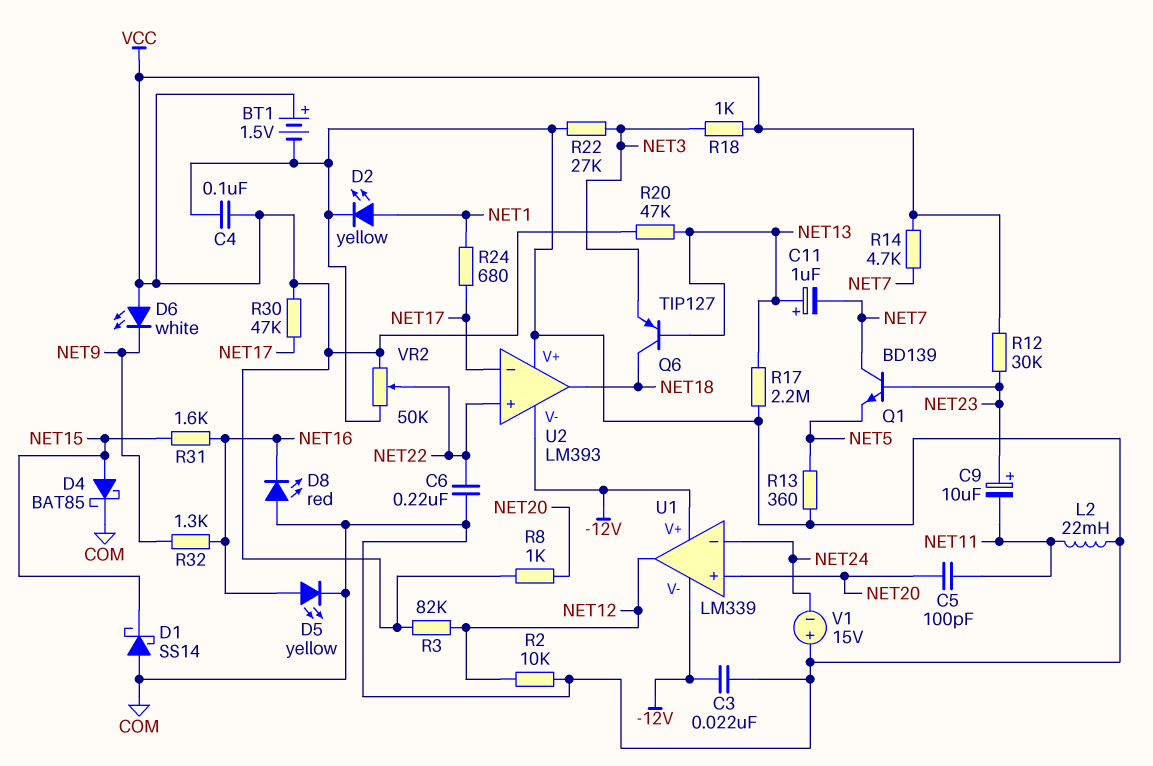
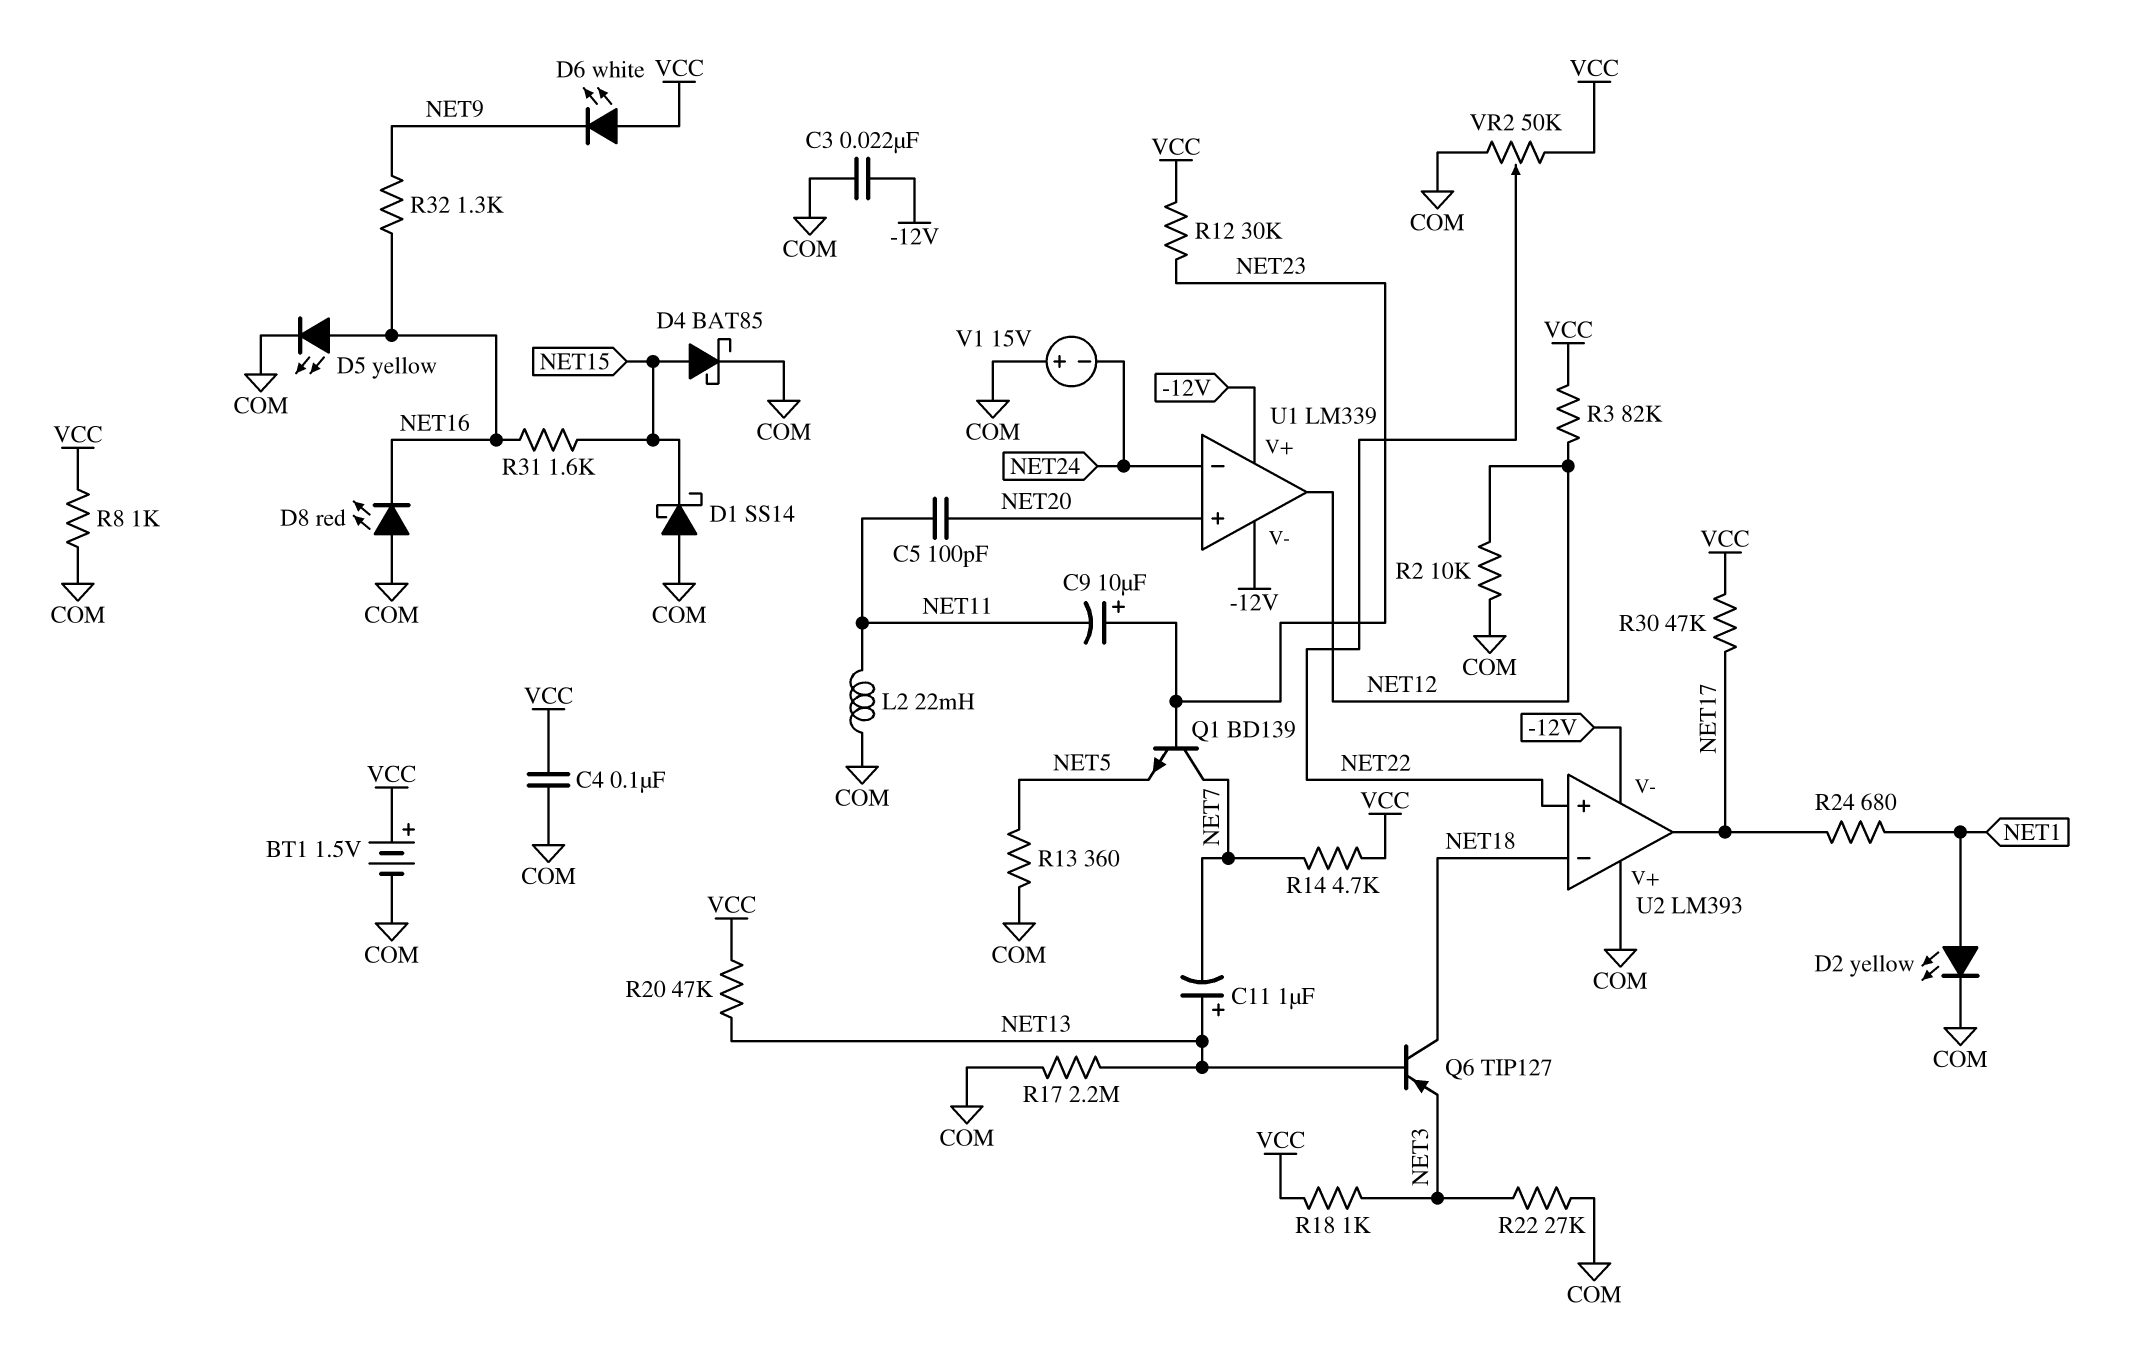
C6: 220nF (COM, NET22) -> none
R8: 1k (NET20, VCC) -> 1k (COM, VCC)
U2 pin in-: NET17 -> NET18
U2 pin out: NET18 -> NET17

